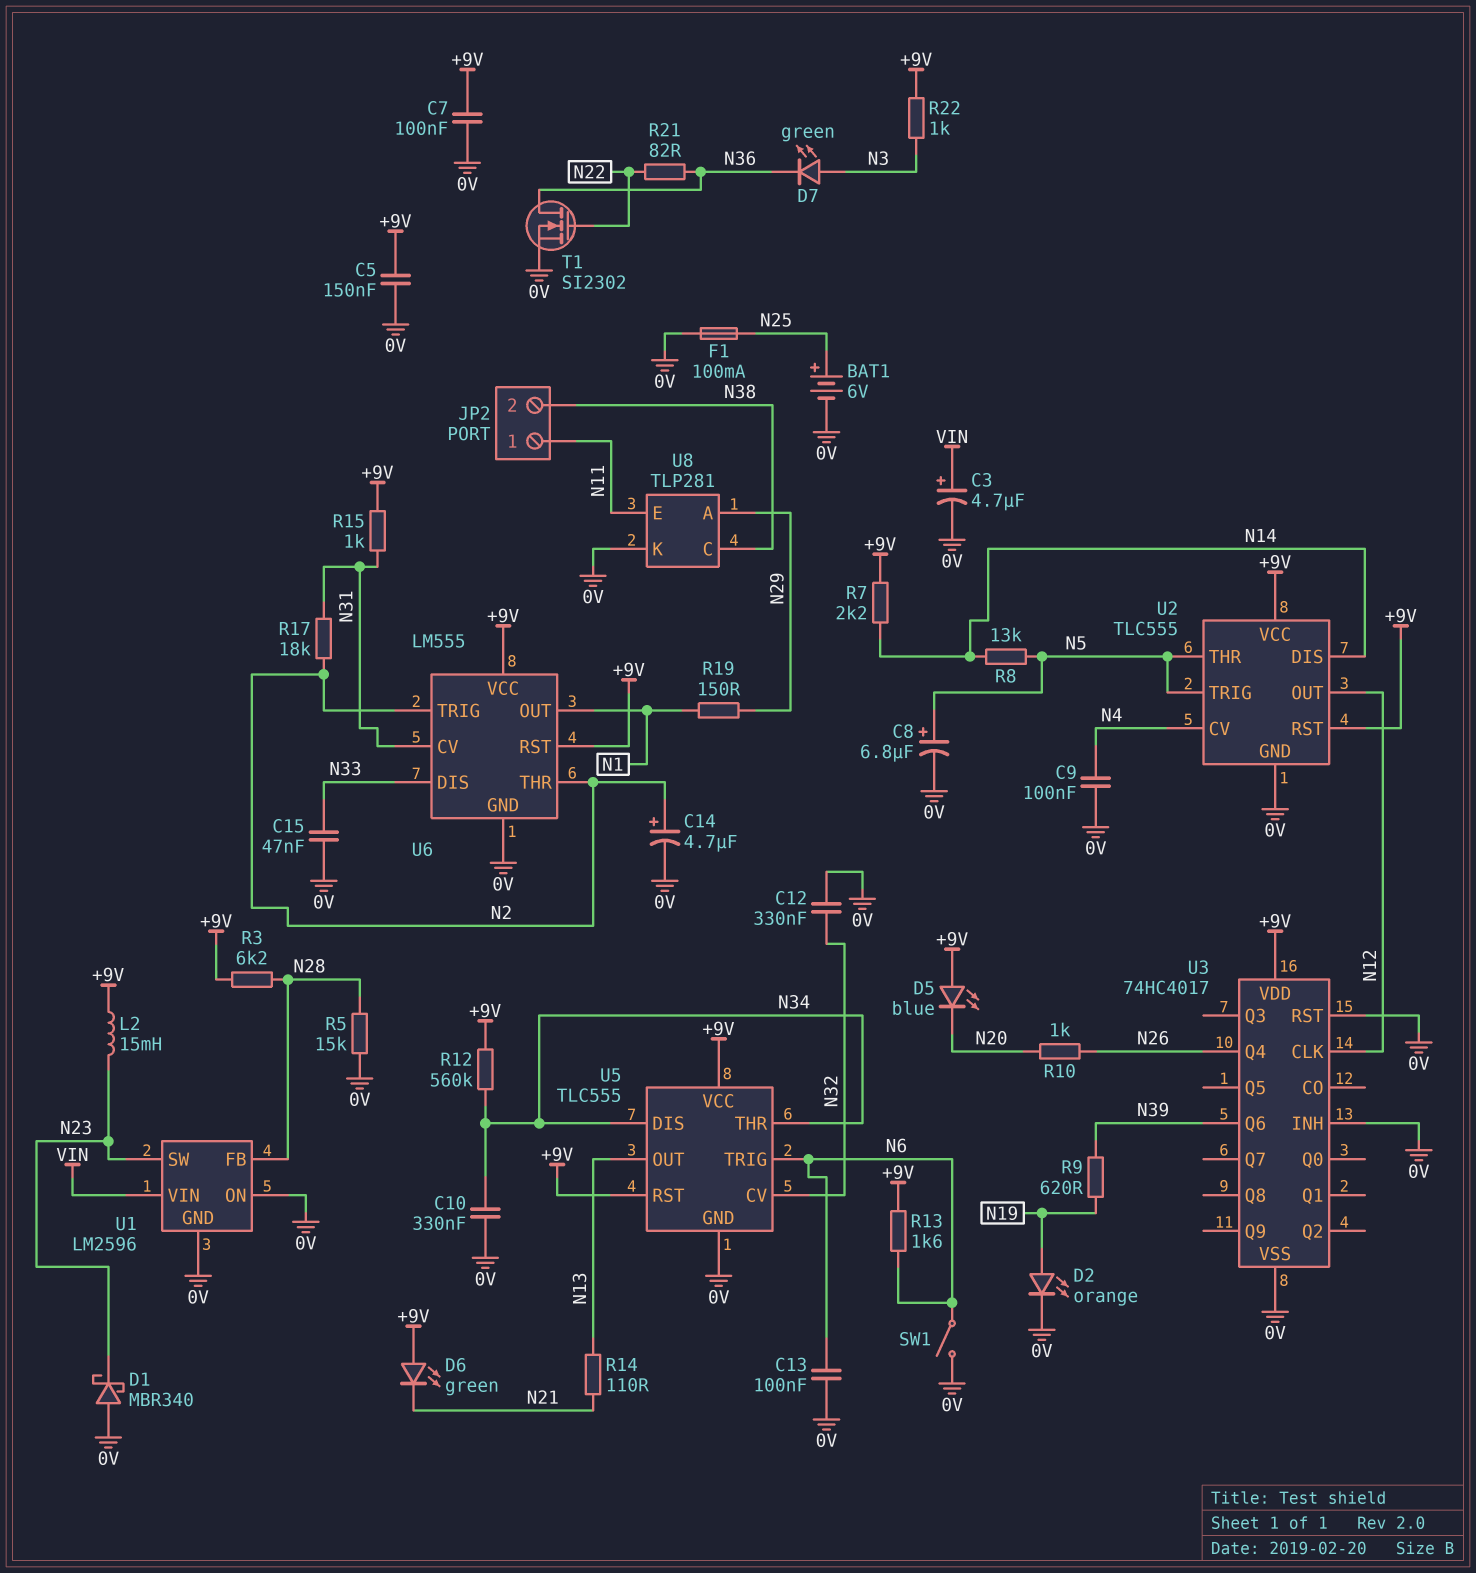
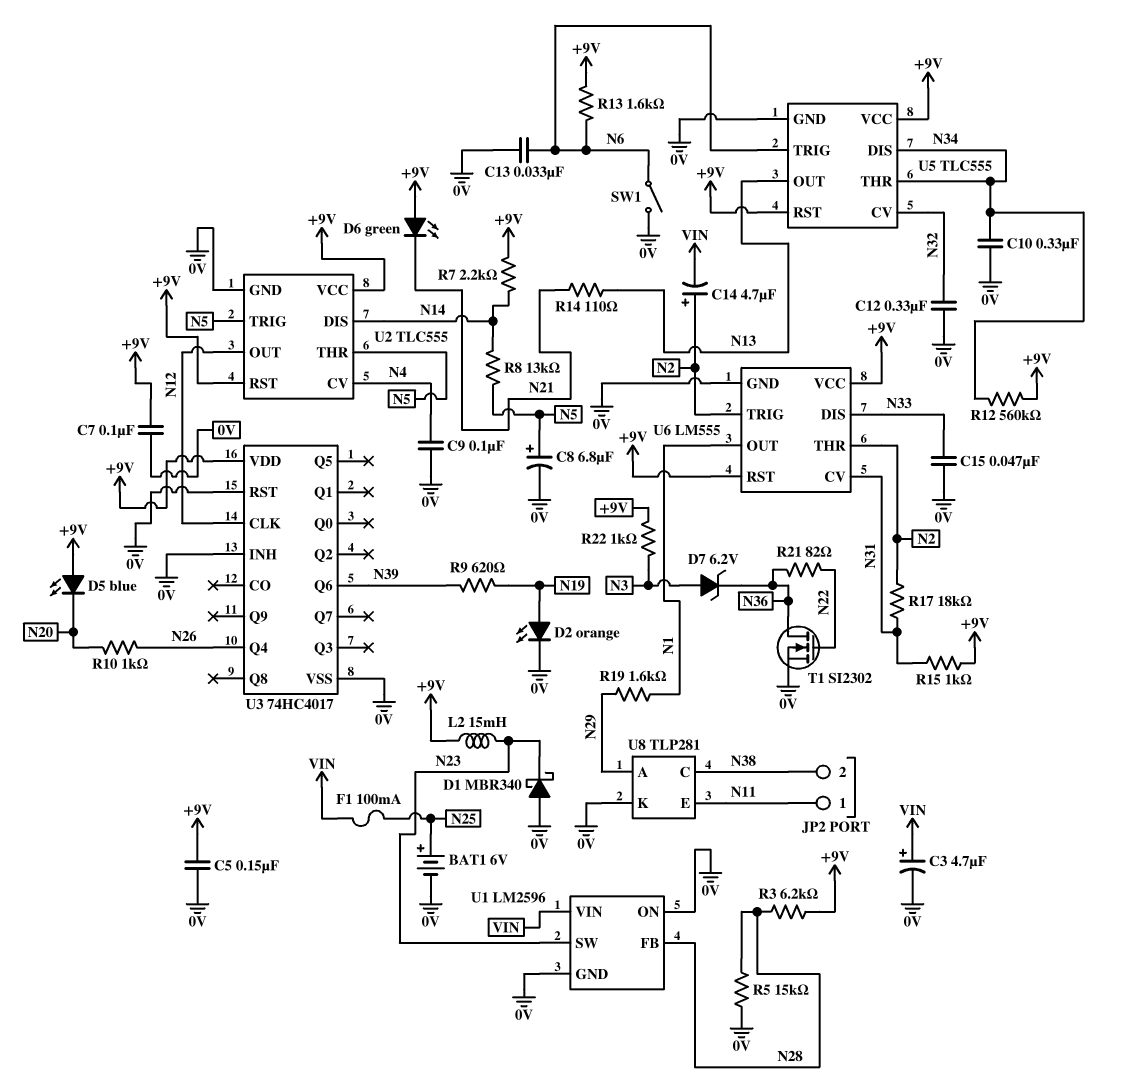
C13: 100nF (0V, N6) -> 33nF (0V, N6)
C14: 4.7uF (plus N2, minus 0V) -> 4.7uF (plus N2, minus VIN)
D7: LED green (A N3, K N36) -> zener 6.2V (A N3, K N36)
F1: 100mA (0V, N25) -> 100mA (N25, VIN)
R19: 150 (N1, N29) -> 1.6k (N1, N29)

